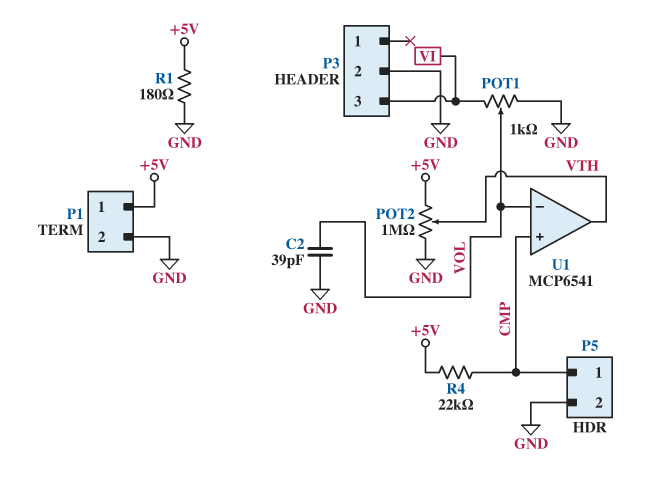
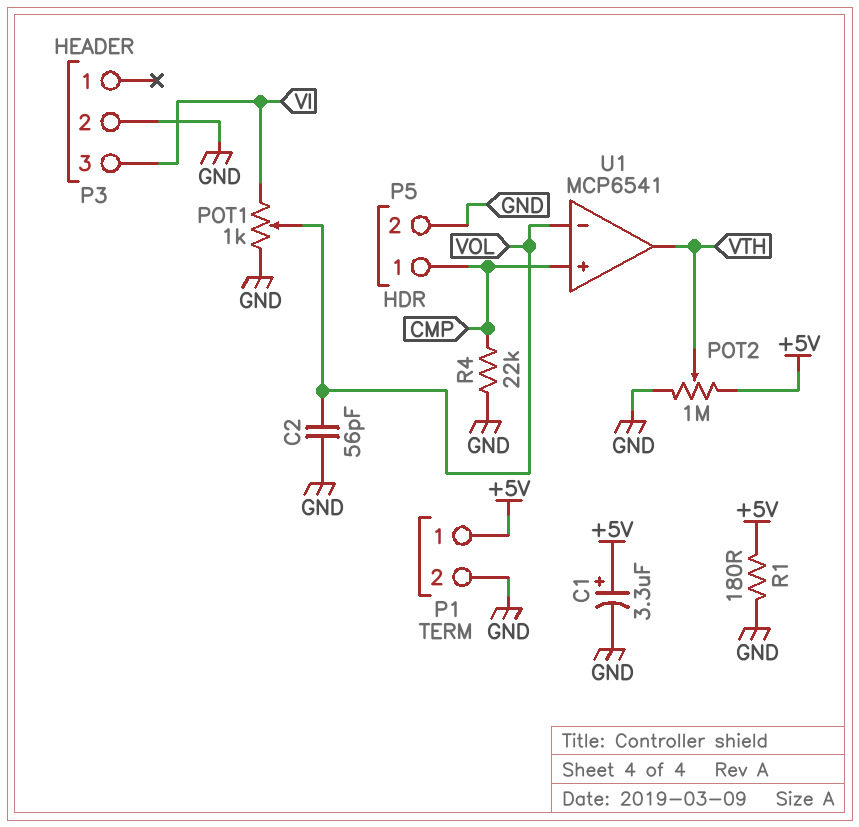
C1: none -> 3.3uF (plus +5V, minus GND)
C2: 39pF (GND, VOL) -> 56pF (GND, VOL)
R4: 22k (+5V, CMP) -> 22k (CMP, GND)

